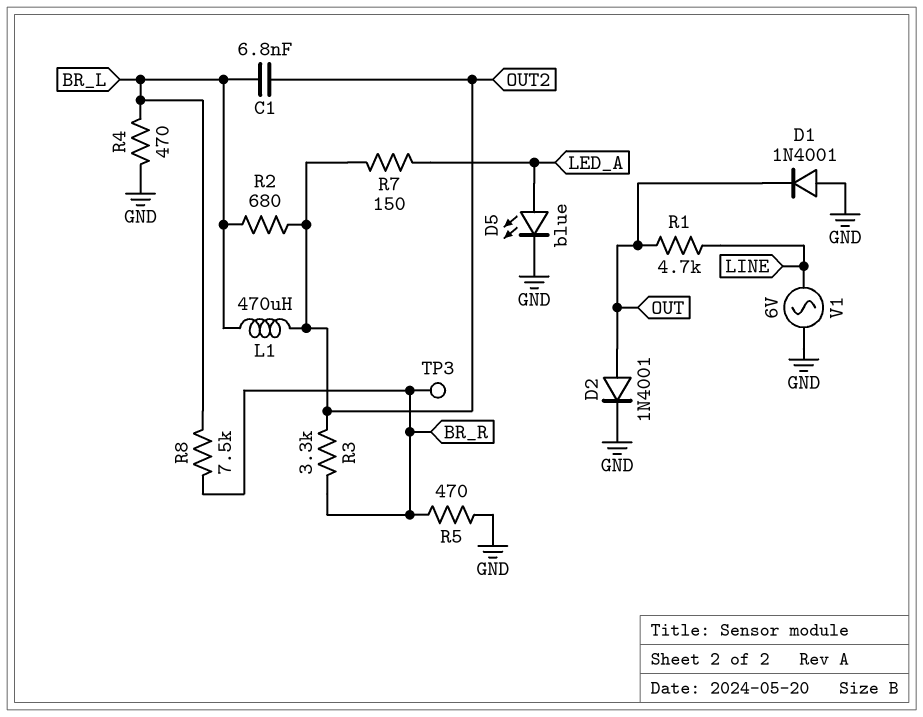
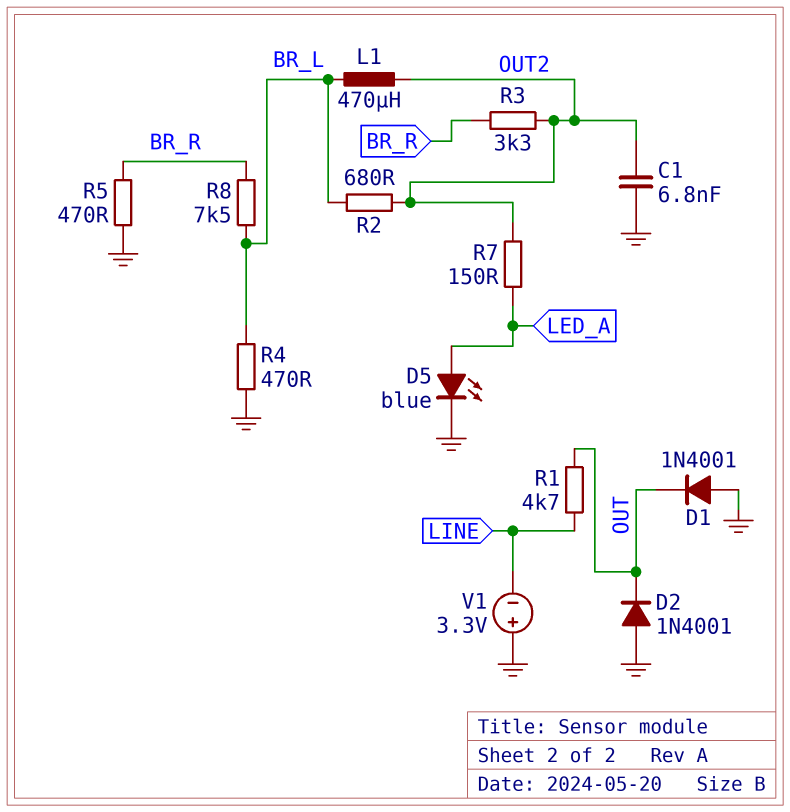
C1: 6.8nF (BR_L, OUT2) -> 6.8nF (GND, OUT2)
D2: diode 1N4001 (A OUT, K GND) -> diode 1N4001 (A GND, K OUT)
TP3: test point (BR_R) -> none
V1: AC 6V (GND, LINE) -> 3.3V (plus GND, minus LINE)

